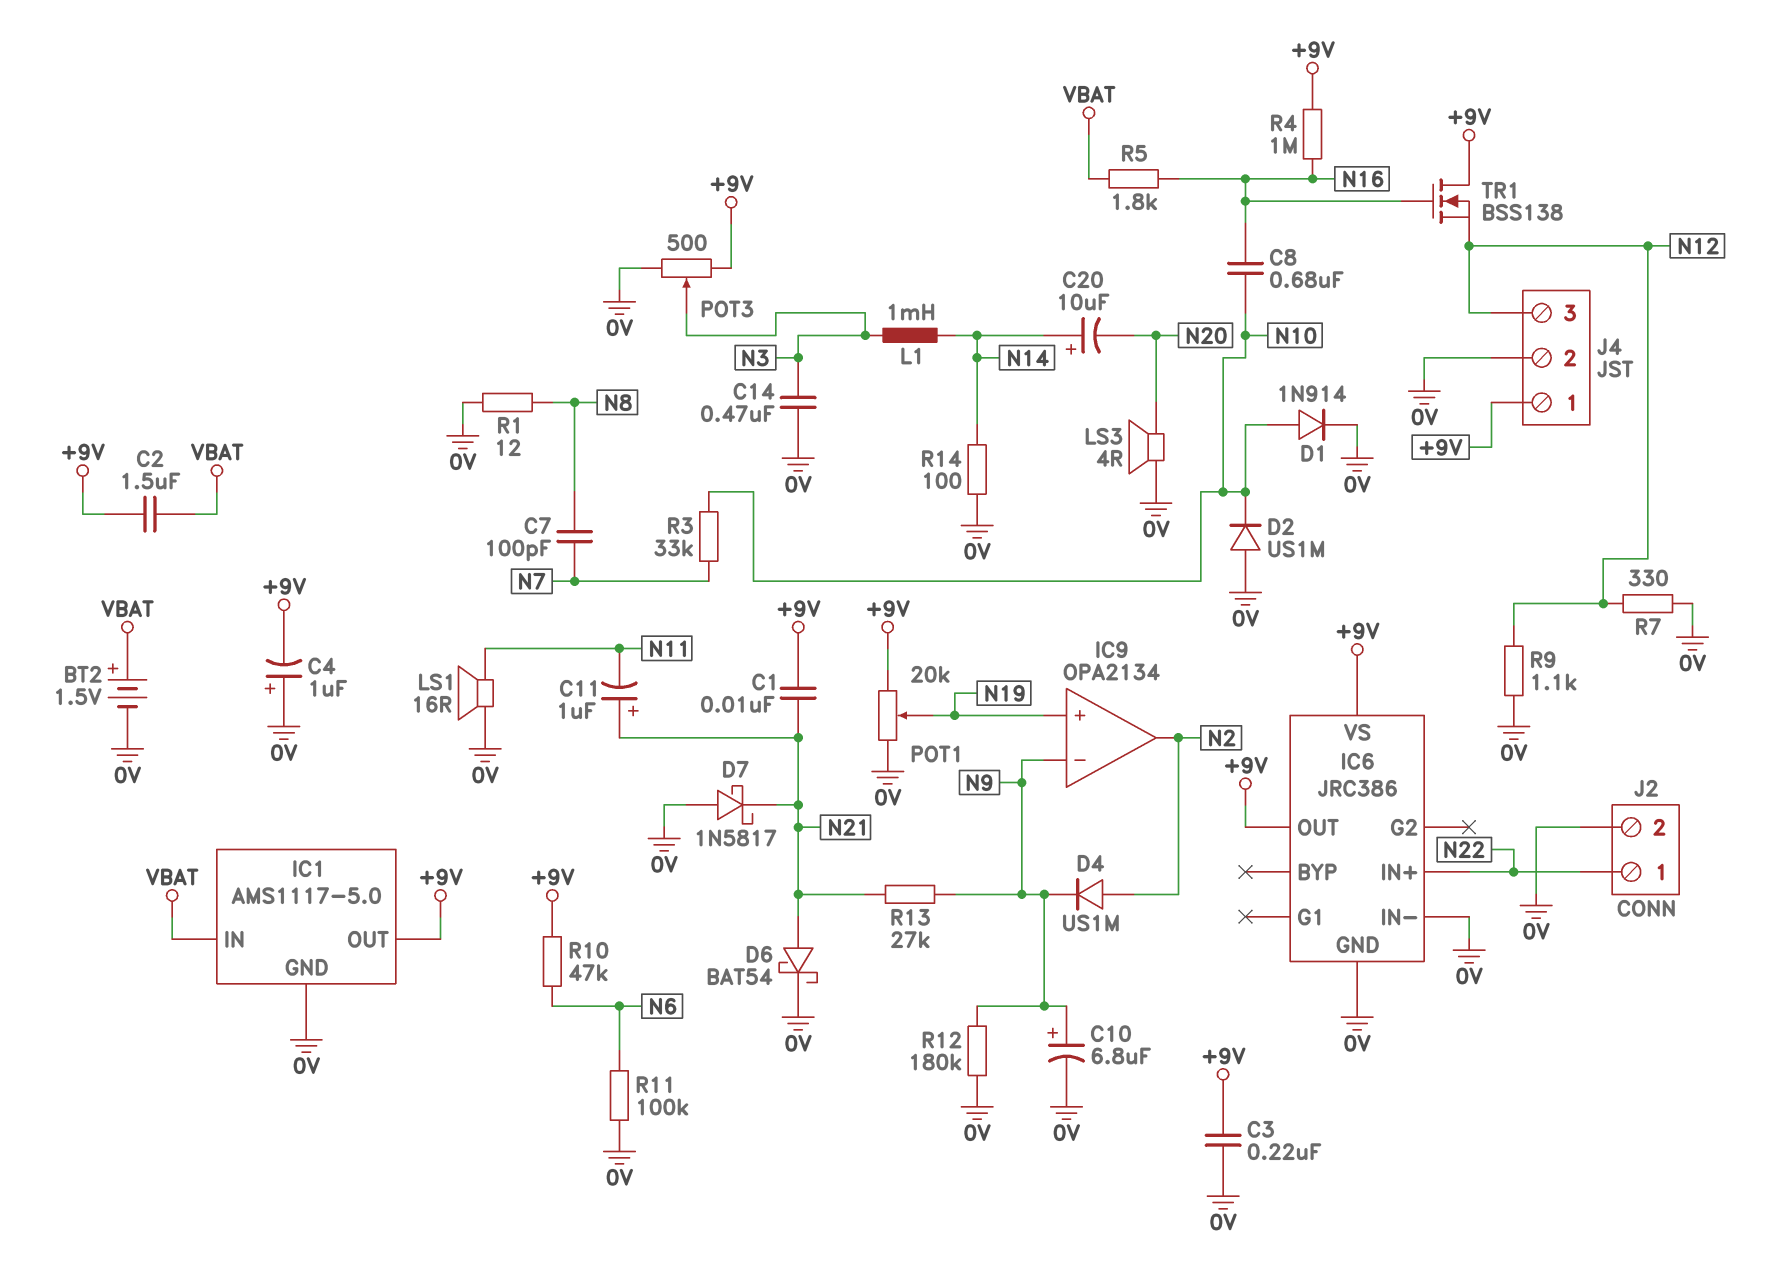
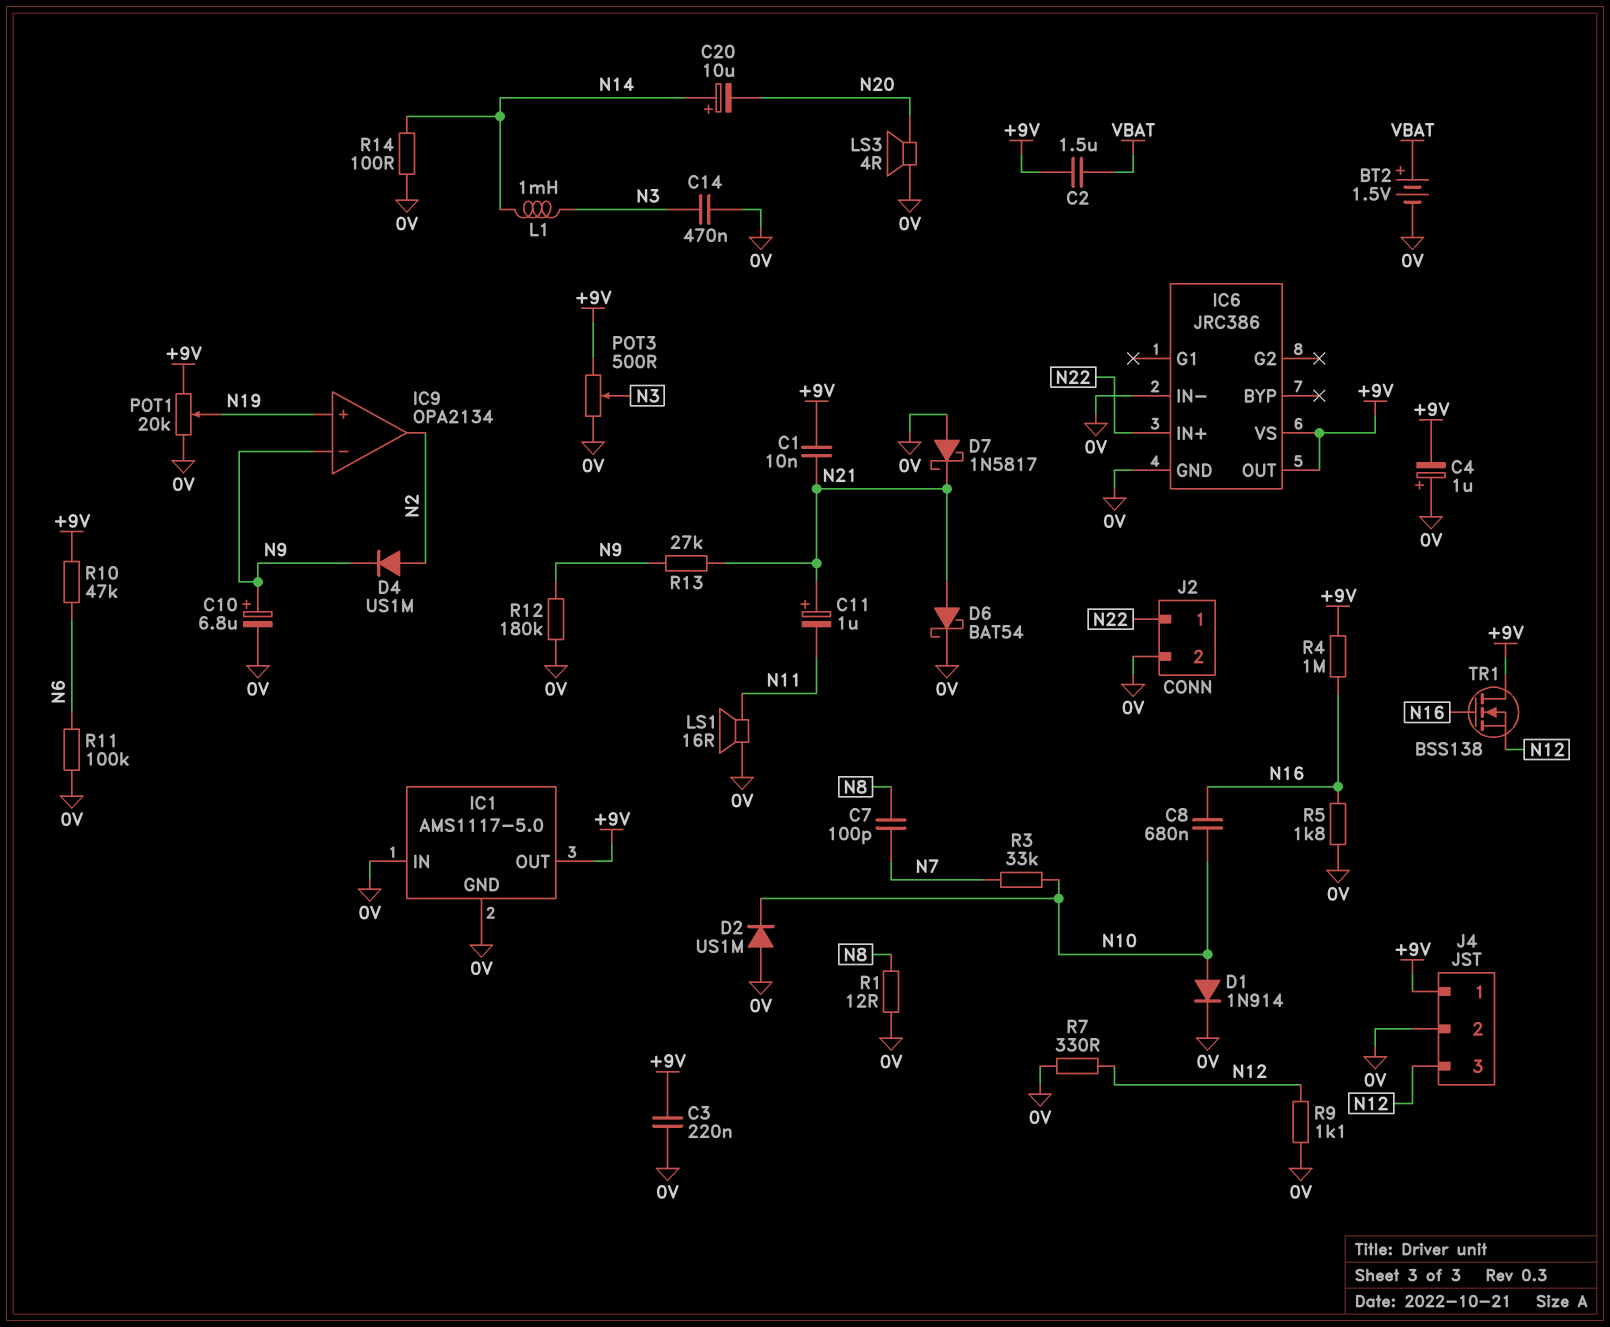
IC1 pin IN: VBAT -> 0V
R5: 1.8k (N16, VBAT) -> 1.8k (0V, N16)

